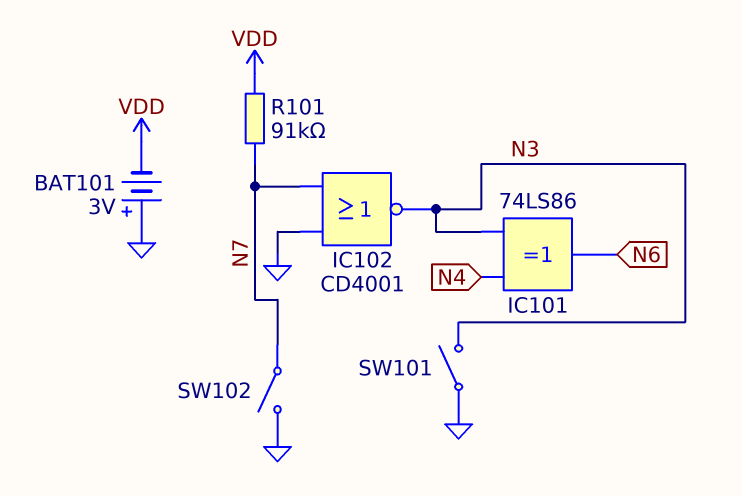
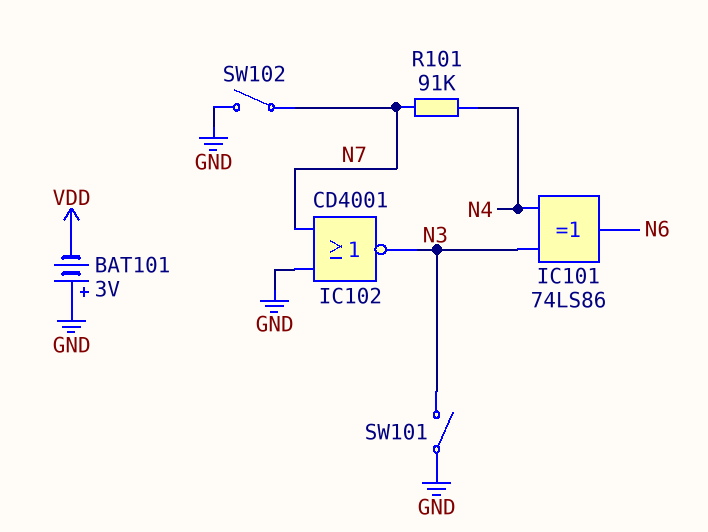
R101: 91k (N7, VDD) -> 91k (N4, N7)

